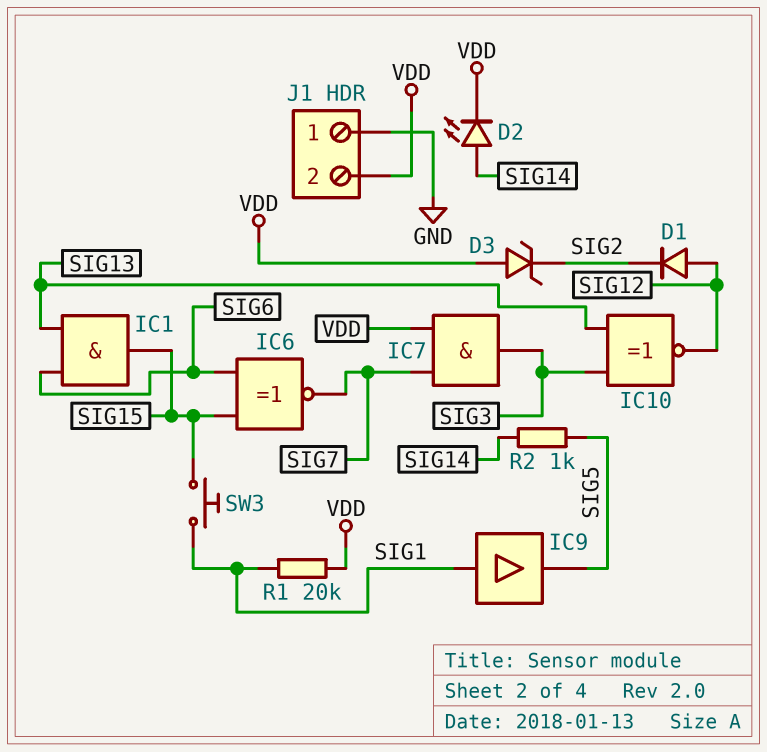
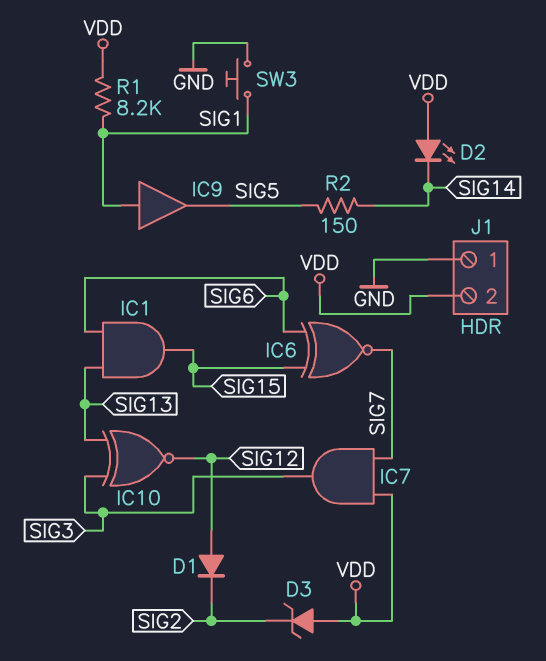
D2: LED (A SIG14, K VDD) -> LED (A VDD, K SIG14)
R1: 20k (SIG1, VDD) -> 8.2k (SIG1, VDD)
R2: 1k (SIG5, SIG14) -> 150 (SIG5, SIG14)
SW3: button (SIG1, SIG15) -> button (GND, SIG1)

